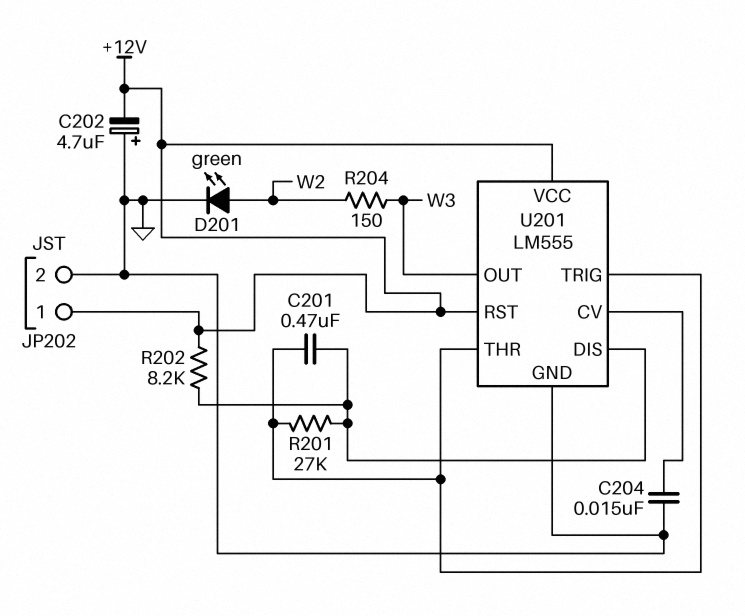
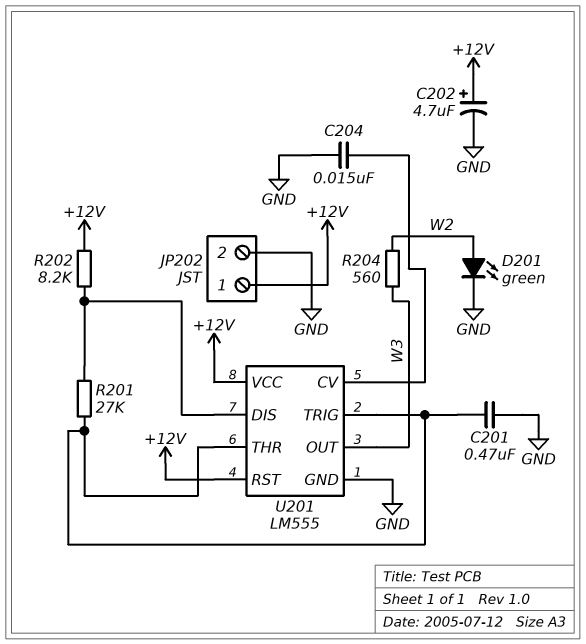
C201: 470nF (U201/DIS, U201/THR) -> 470nF (GND, U201/THR)
C202: 4.7uF (plus GND, minus +12V) -> 4.7uF (plus +12V, minus GND)
R204: 150 (W2, W3) -> 560 (W2, W3)

